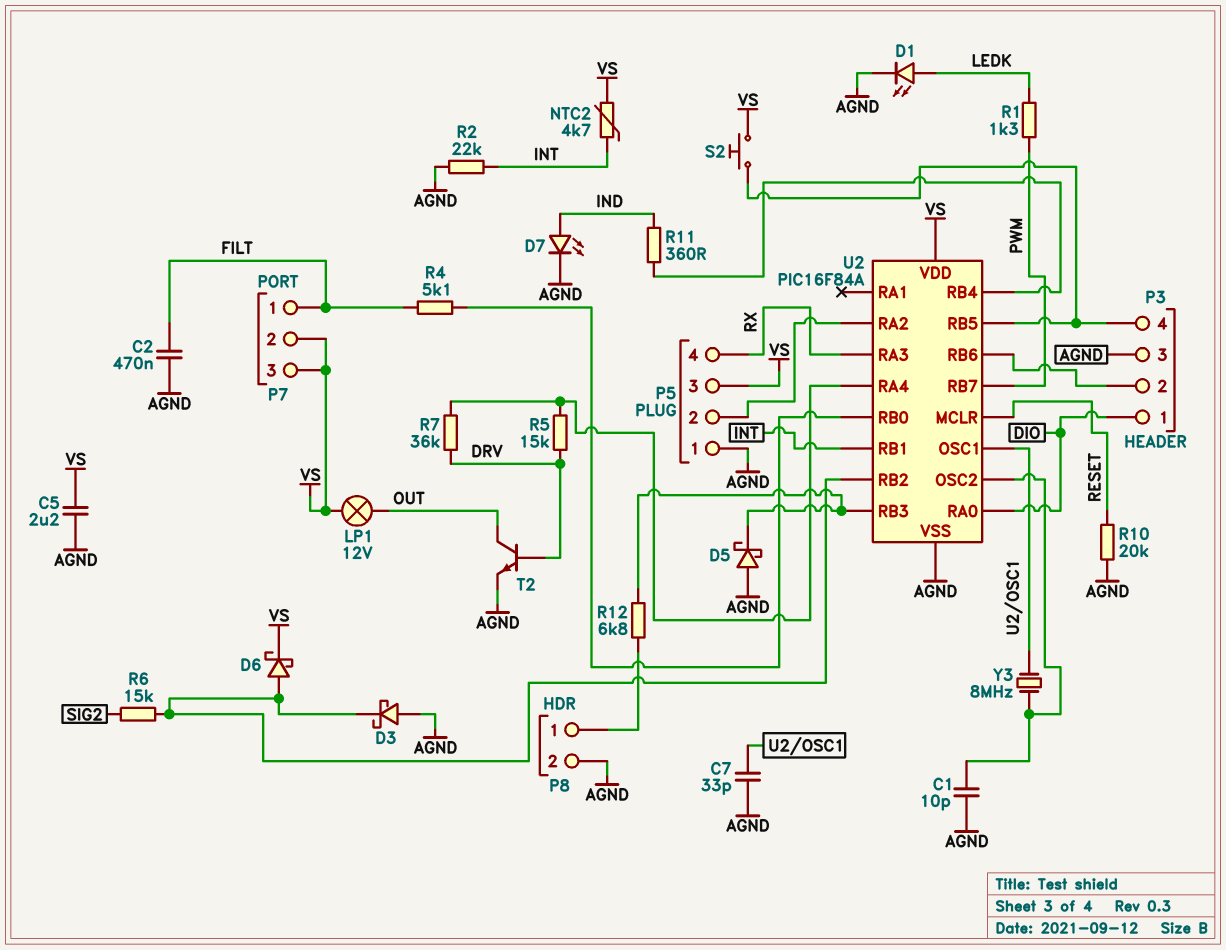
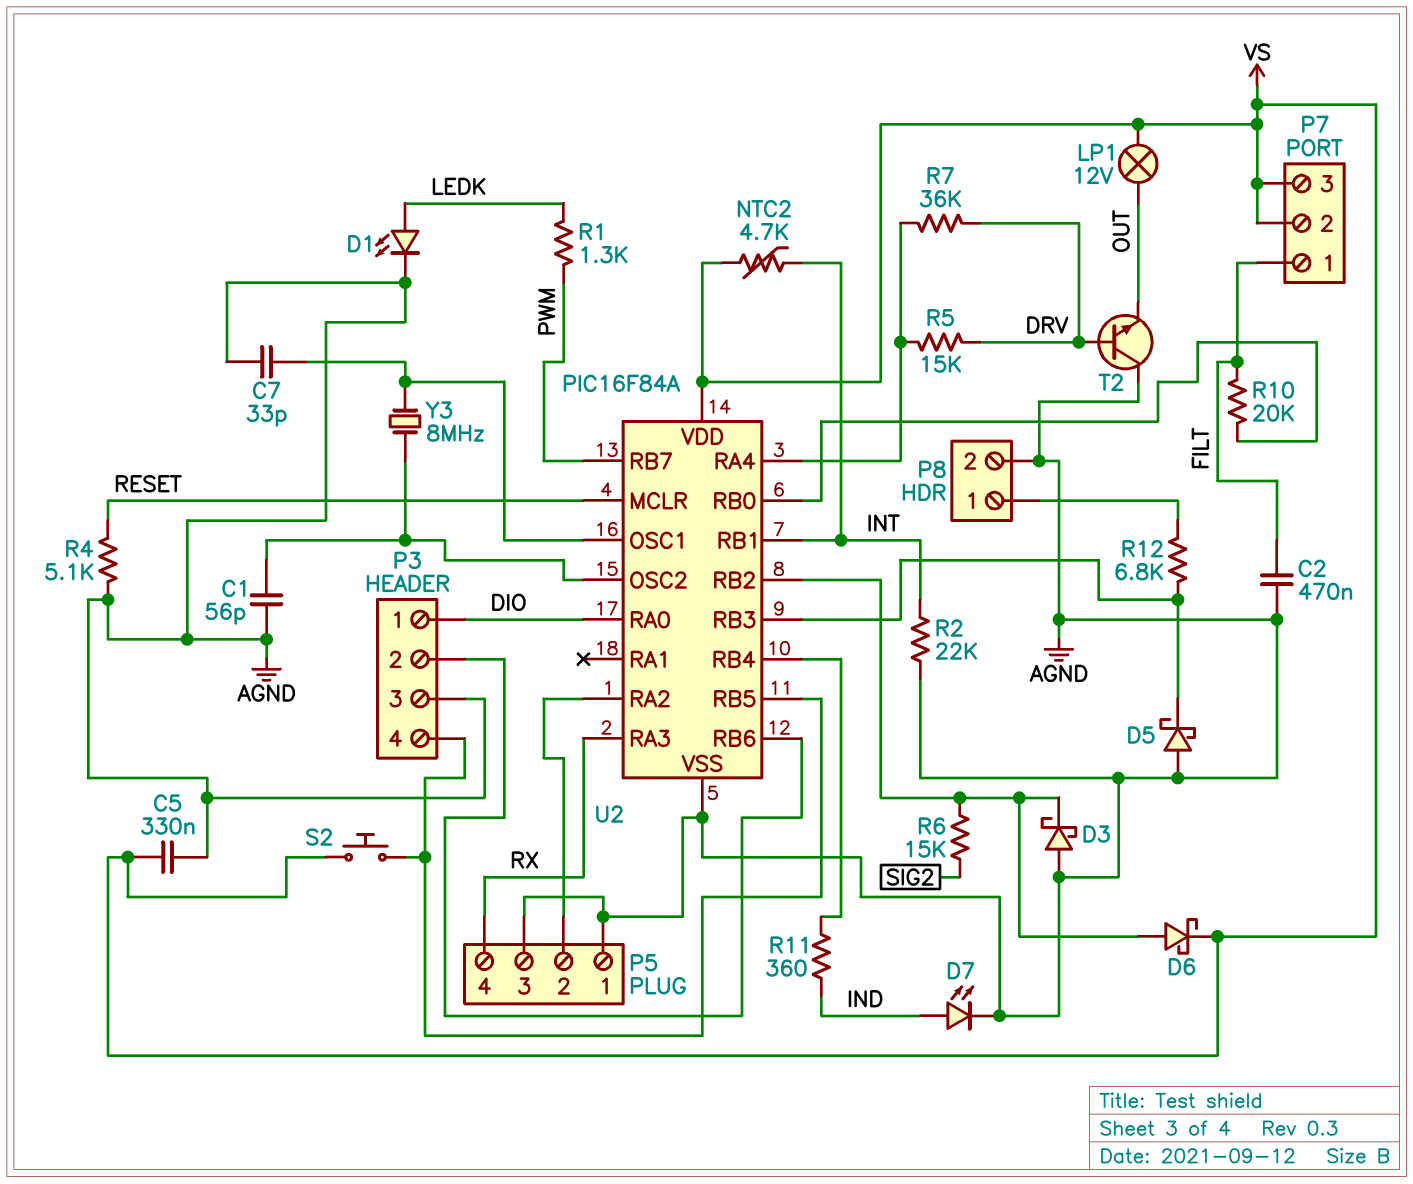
C1: 10pF (AGND, U2/OSC2) -> 56pF (AGND, U2/OSC2)
C5: 2.2uF (AGND, VS) -> 330nF (AGND, VS)
P5 pin 3: VS -> AGND
R4: 5.1k (FILT, U2/RB0) -> 5.1k (AGND, RESET)
R10: 20k (AGND, RESET) -> 20k (FILT, U2/RB0)
T2: NPN (B DRV, C OUT, E AGND) -> NPN (B DRV, C AGND, E OUT)

